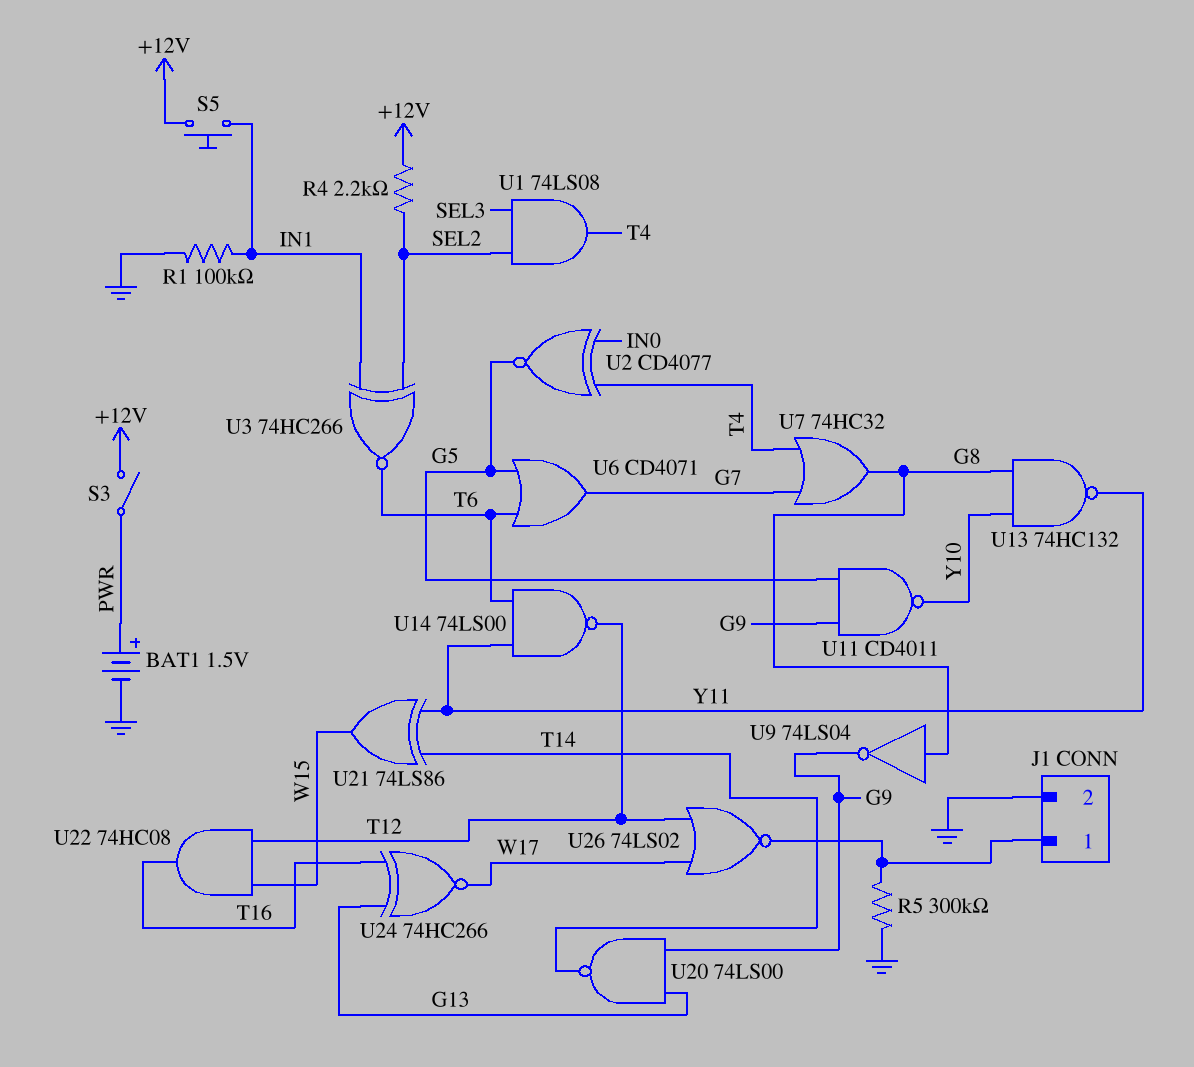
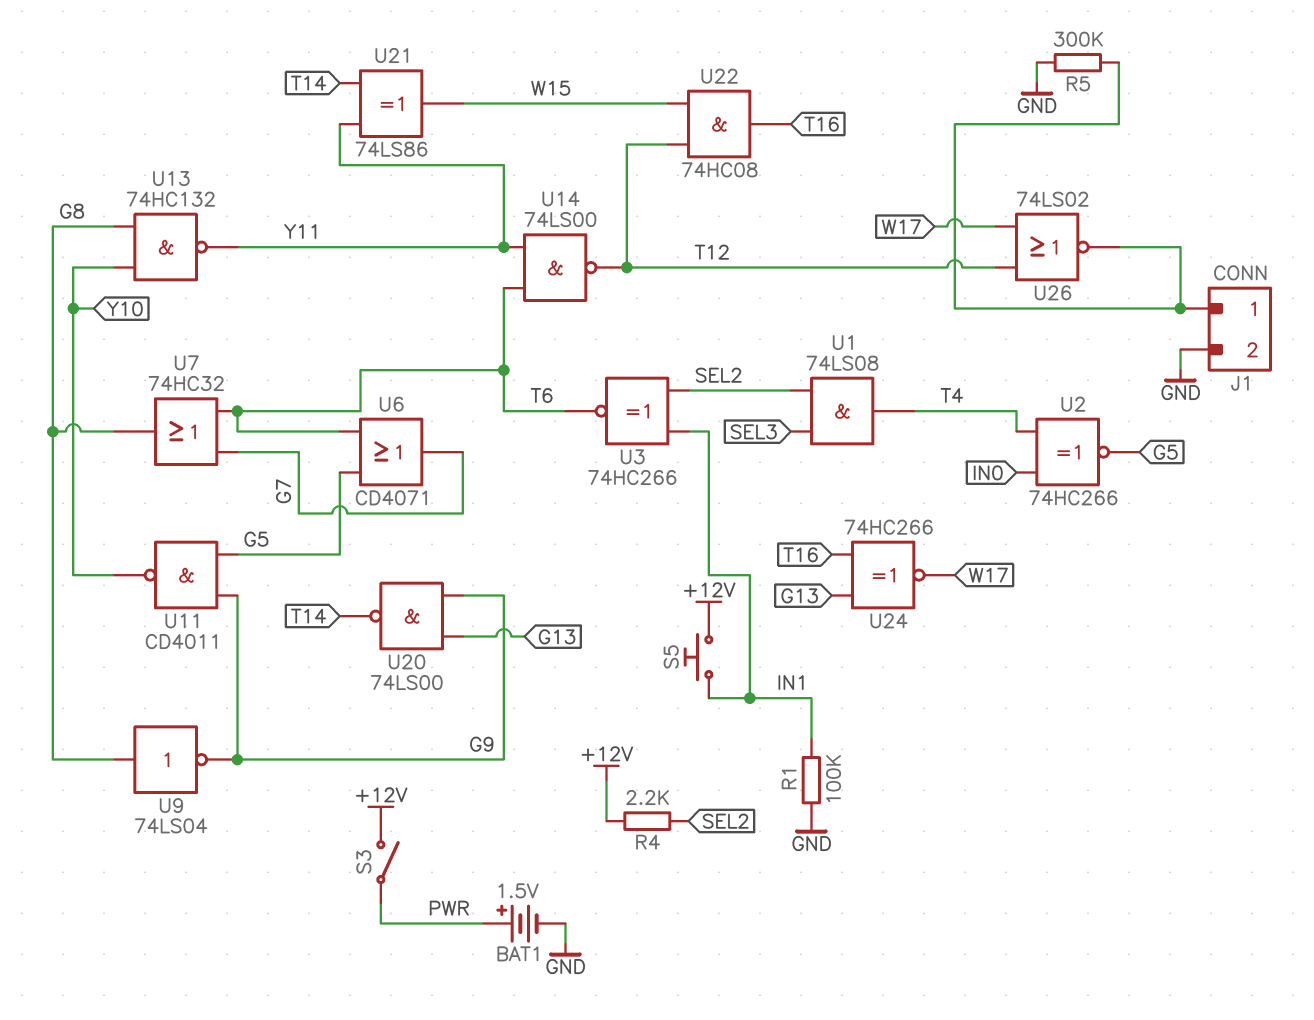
U2: XNOR CD4077 (in IN0, in T4, out G5) -> XNOR 74HC266 (in IN0, in T4, out G5)
U7: OR 74HC32 (in G7, in T4, out G8) -> OR 74HC32 (in G7, in T6, out G8)

